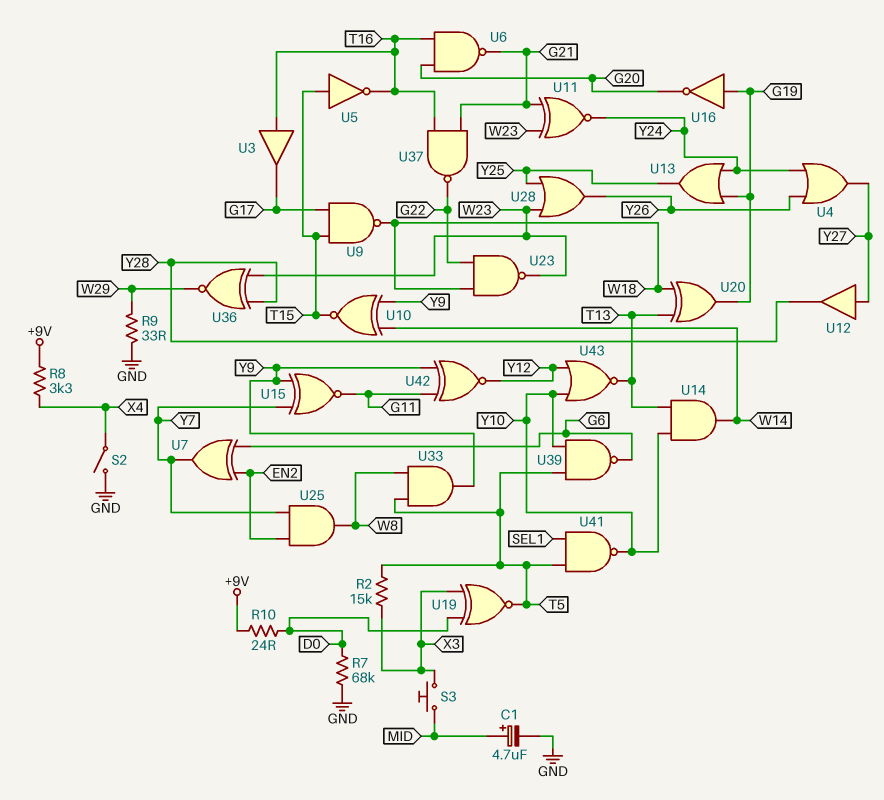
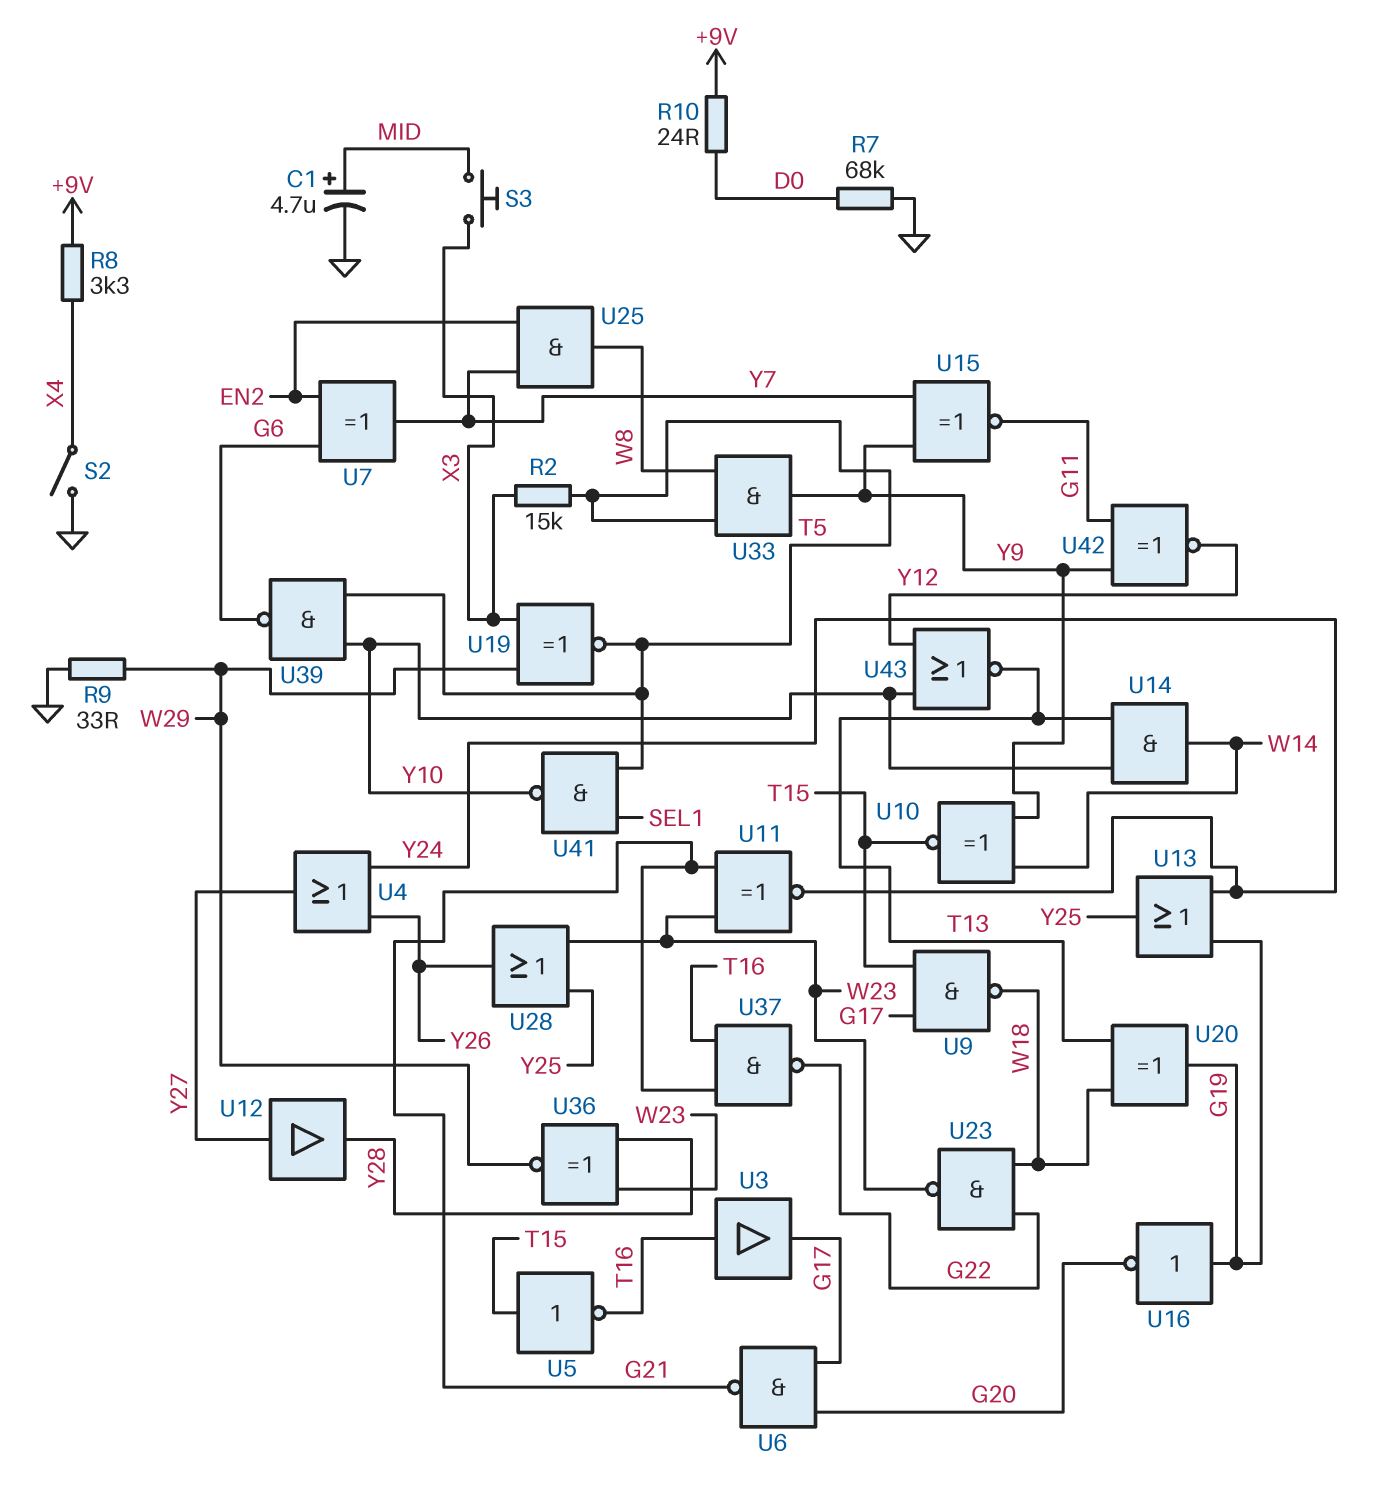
U6: NAND (in G20, in T16, out G21) -> NAND (in G17, in G20, out G21)
U19: XNOR (in D0, in X3, out T5) -> XNOR (in W29, in X3, out T5)

